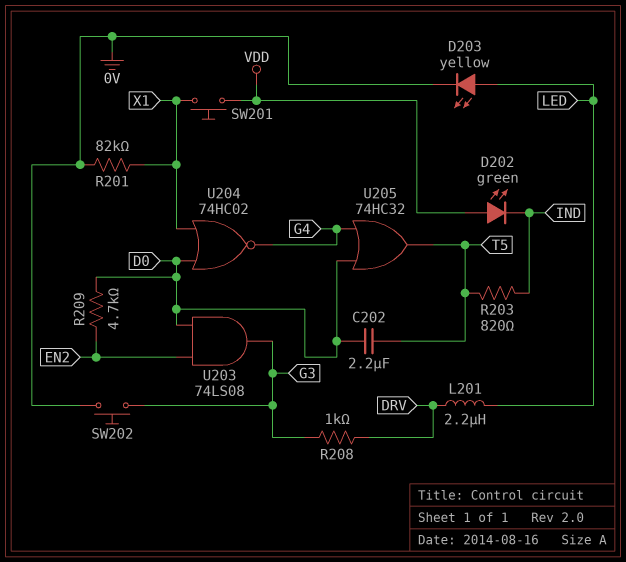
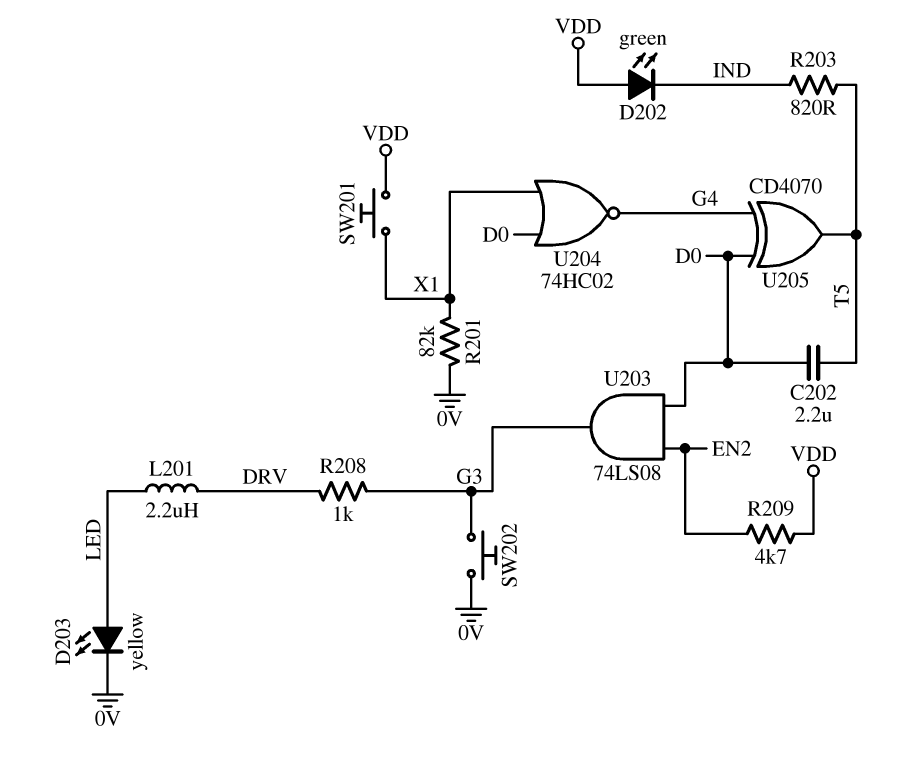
R209: 4.7k (D0, EN2) -> 4.7k (EN2, VDD)
U205: OR 74HC32 (in D0, in G4, out T5) -> XOR CD4070 (in D0, in G4, out T5)

